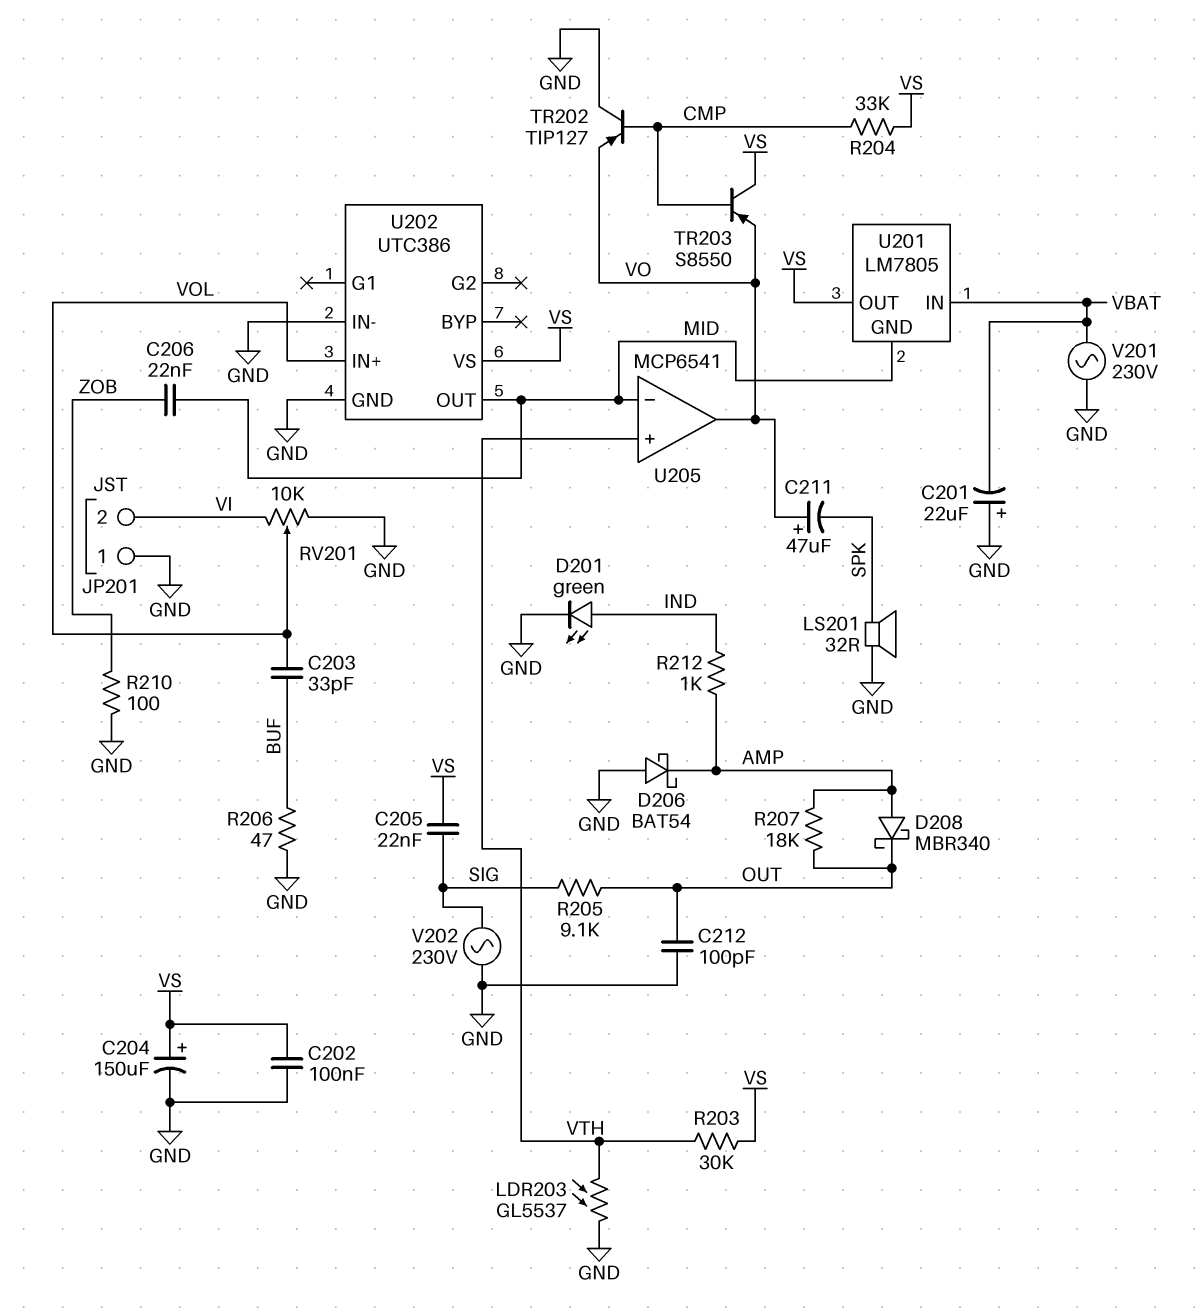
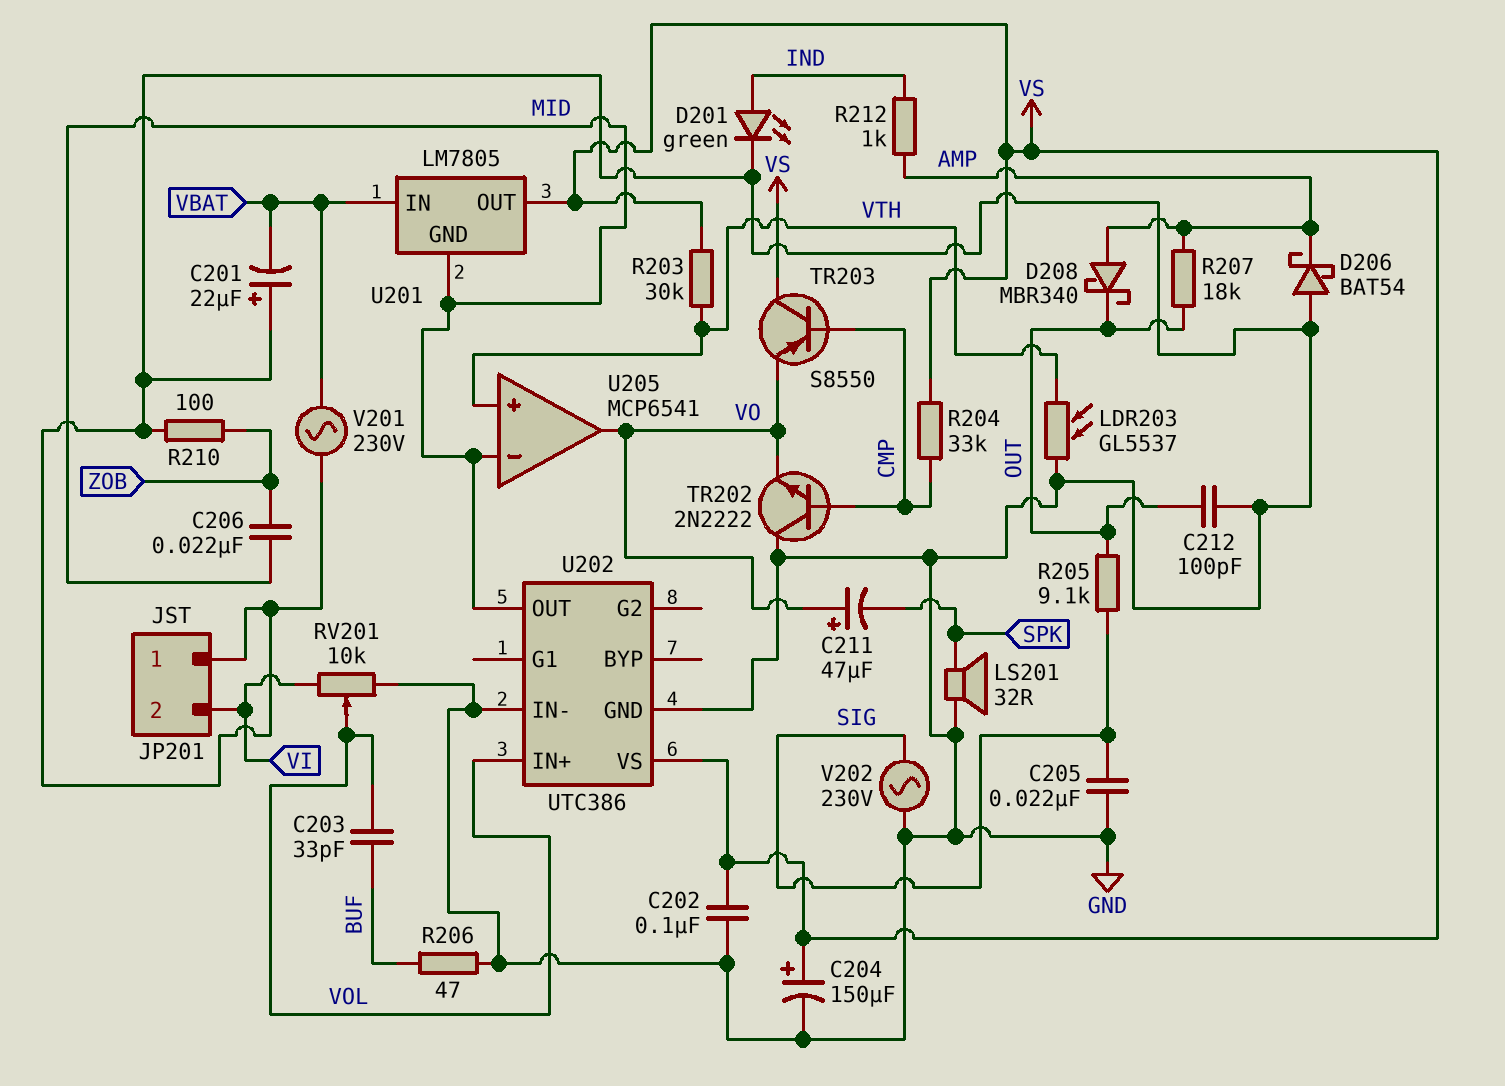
C205: 22nF (SIG, VS) -> 22nF (GND, SIG)
TR202: PNP TIP127 (B CMP, C GND, E VO) -> NPN 2N2222 (B CMP, C GND, E VO)

